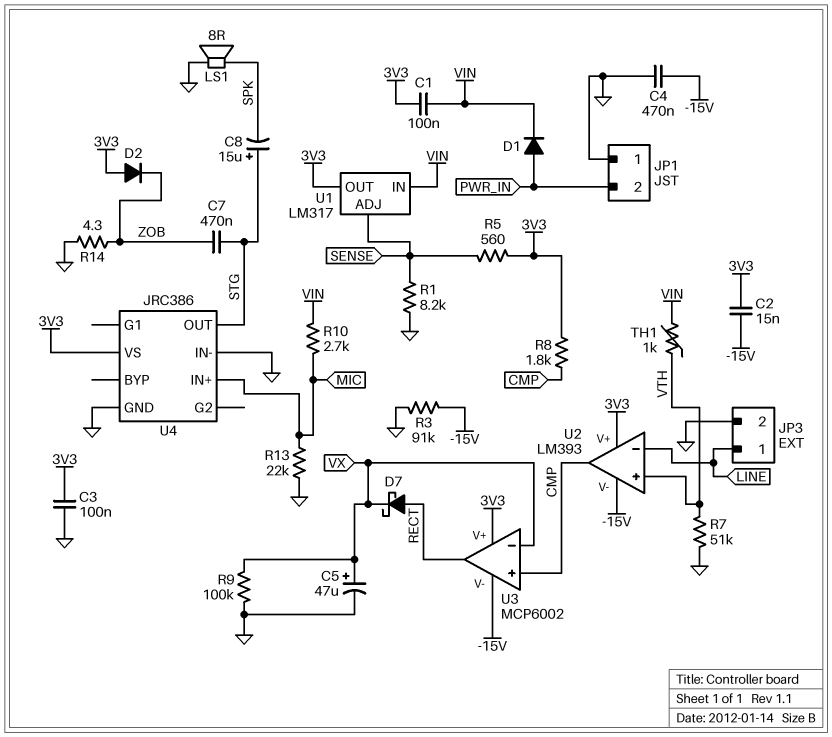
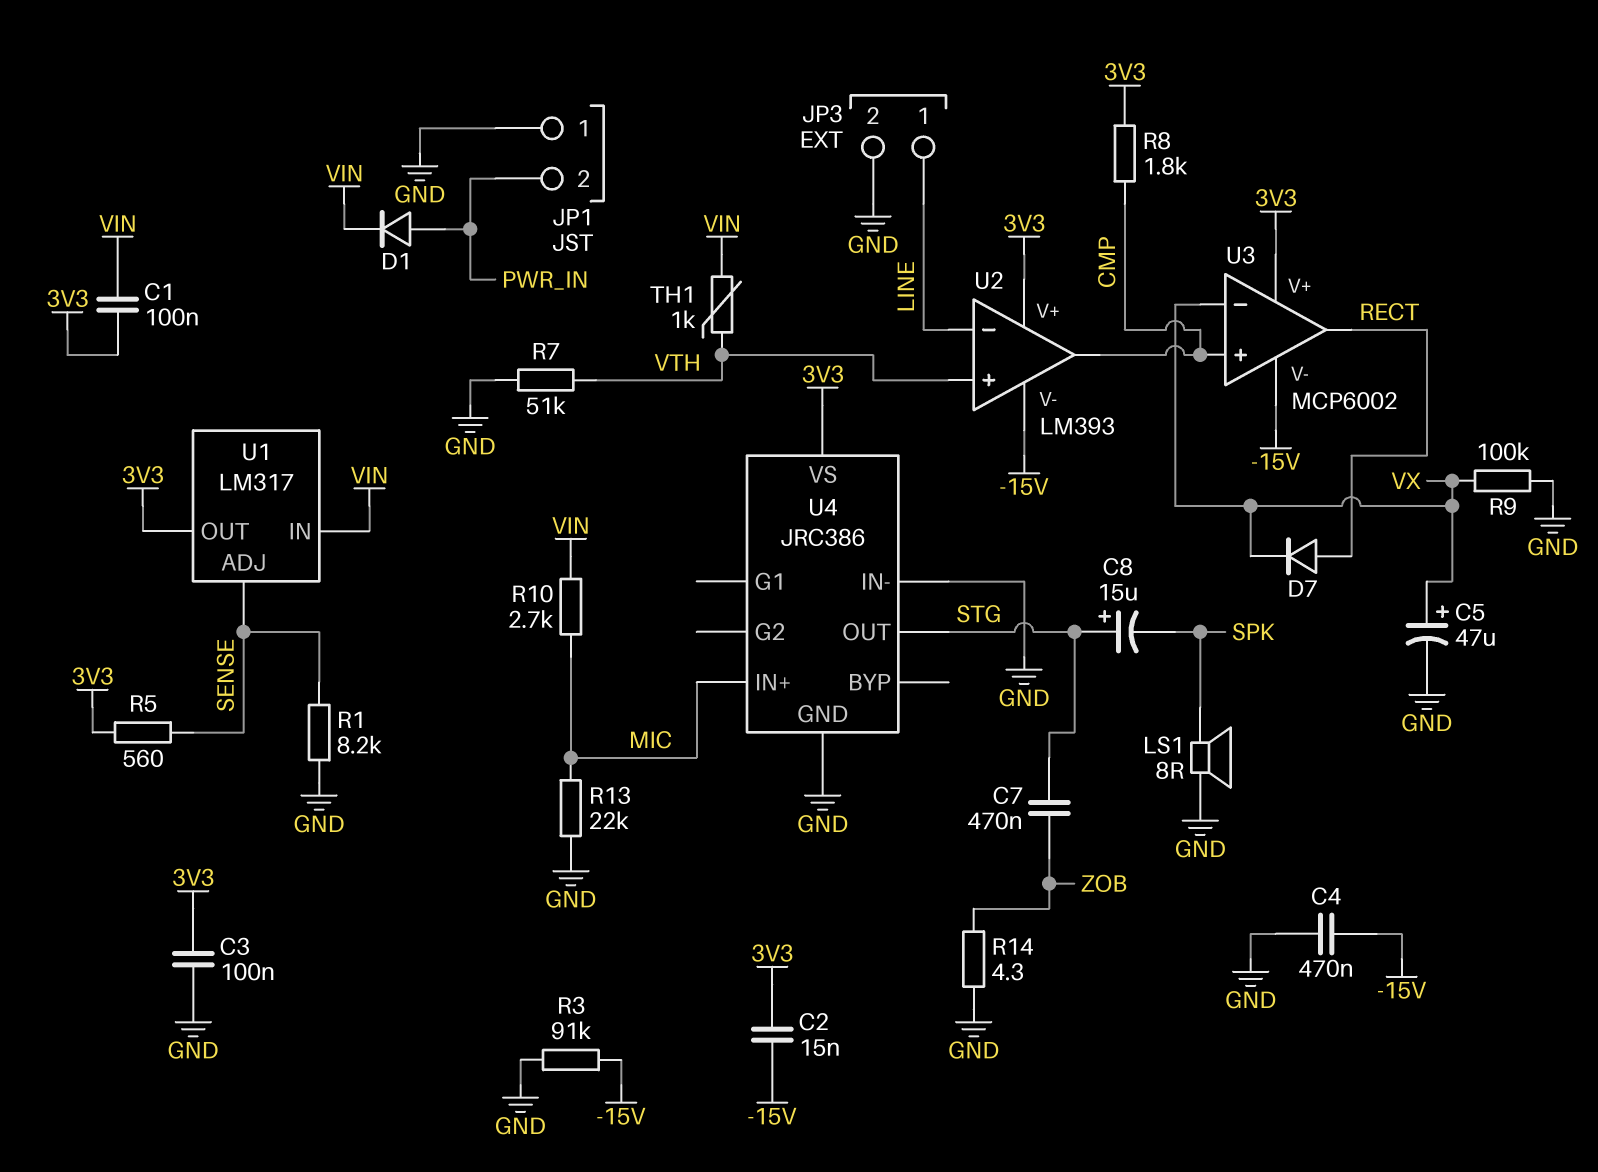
D2: diode (A 3V3, K ZOB) -> none
D7: schottky (A RECT, K VX) -> diode (A RECT, K VX)

